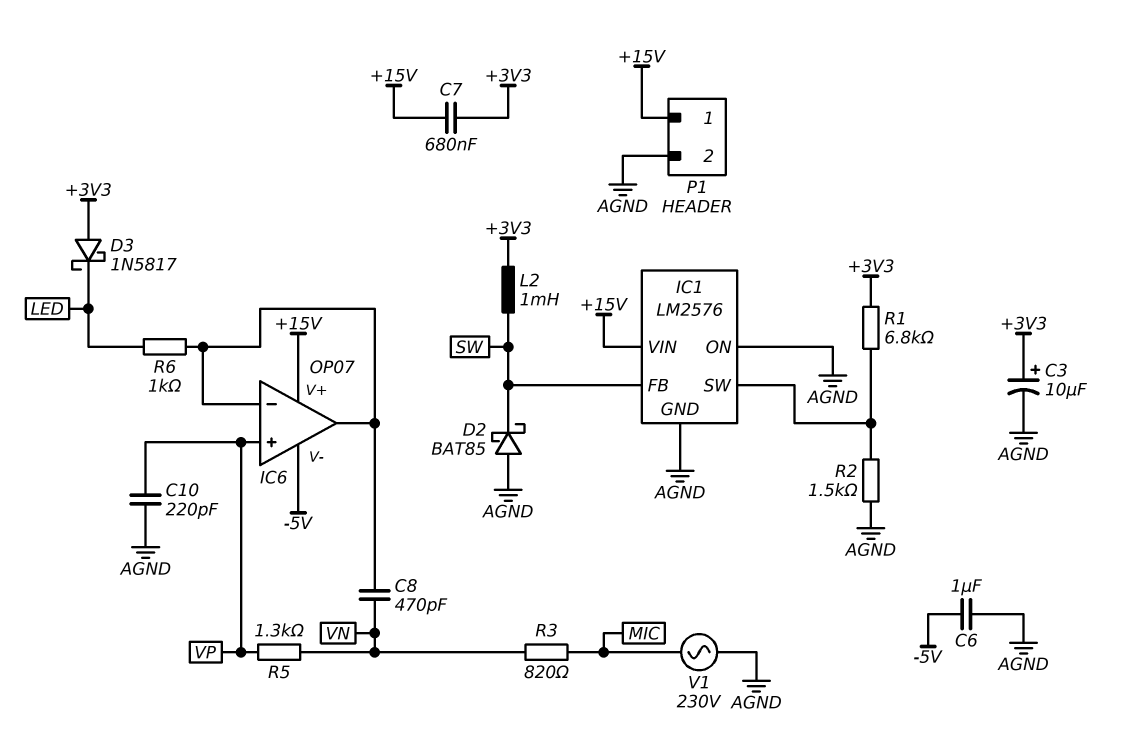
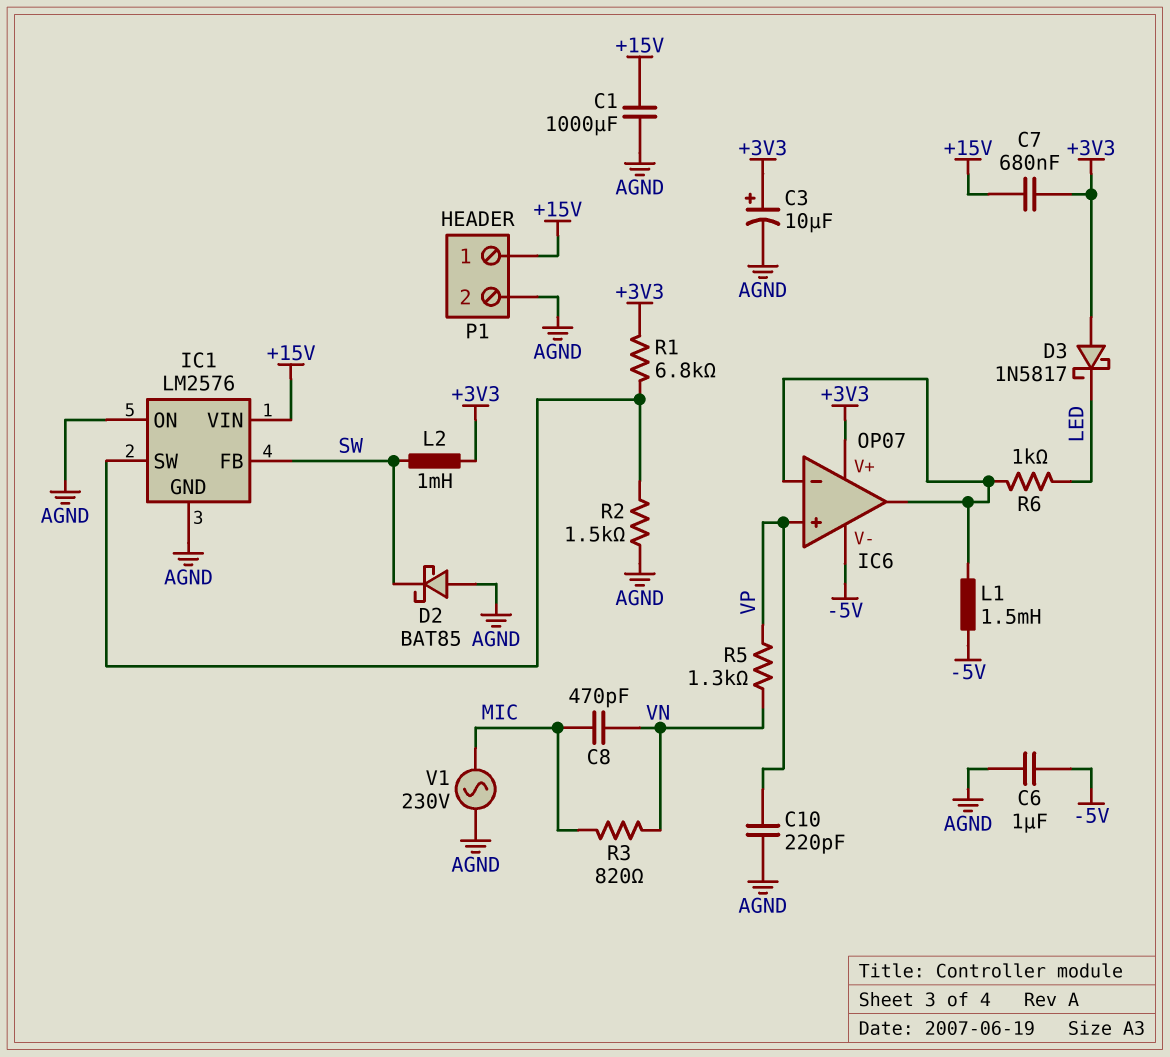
C1: none -> 1000uF (+15V, AGND)
C8: 470pF (IC6/in-, VN) -> 470pF (MIC, VN)
IC6 pin V+: +15V -> +3V3
L1: none -> 1.5mH (-5V, IC6/in-)

